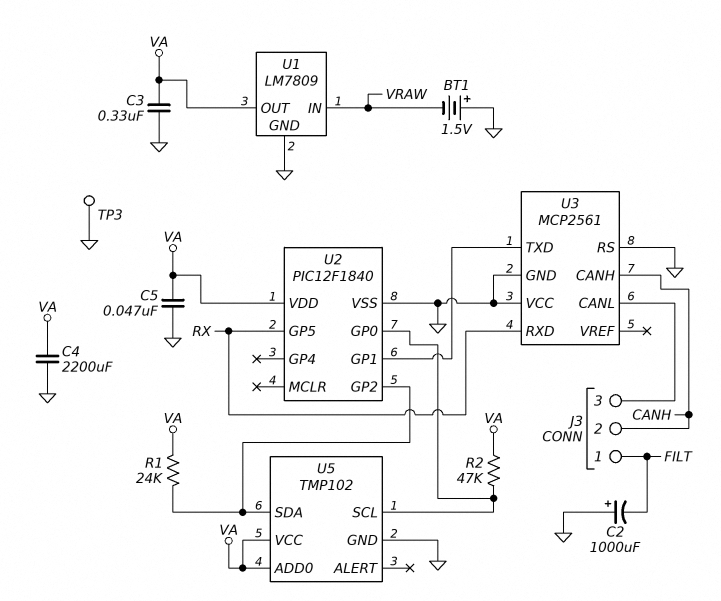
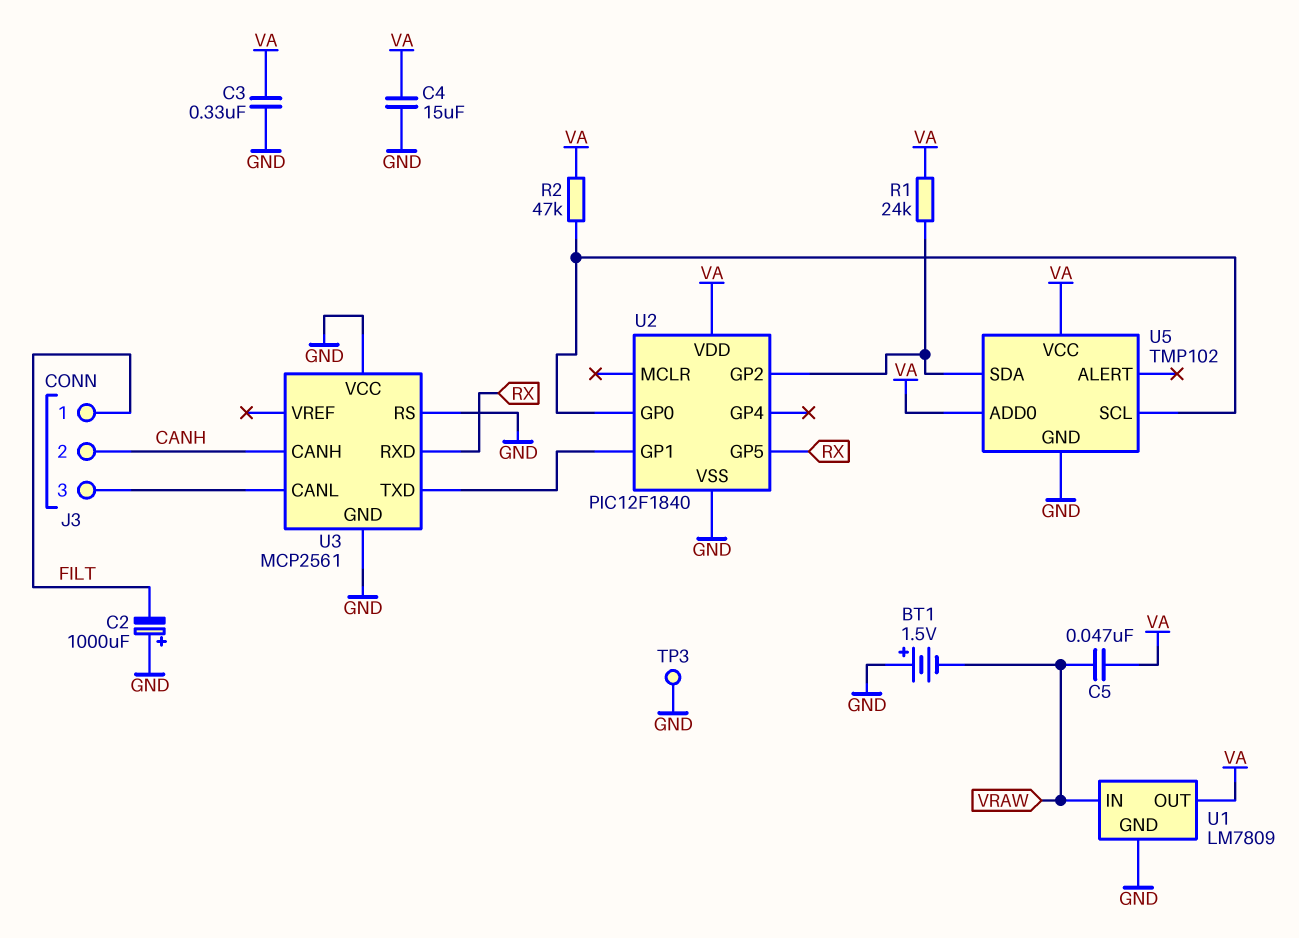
C4: 2200uF (GND, VA) -> 15uF (GND, VA)
C5: 47nF (GND, VA) -> 47nF (VA, VRAW)

